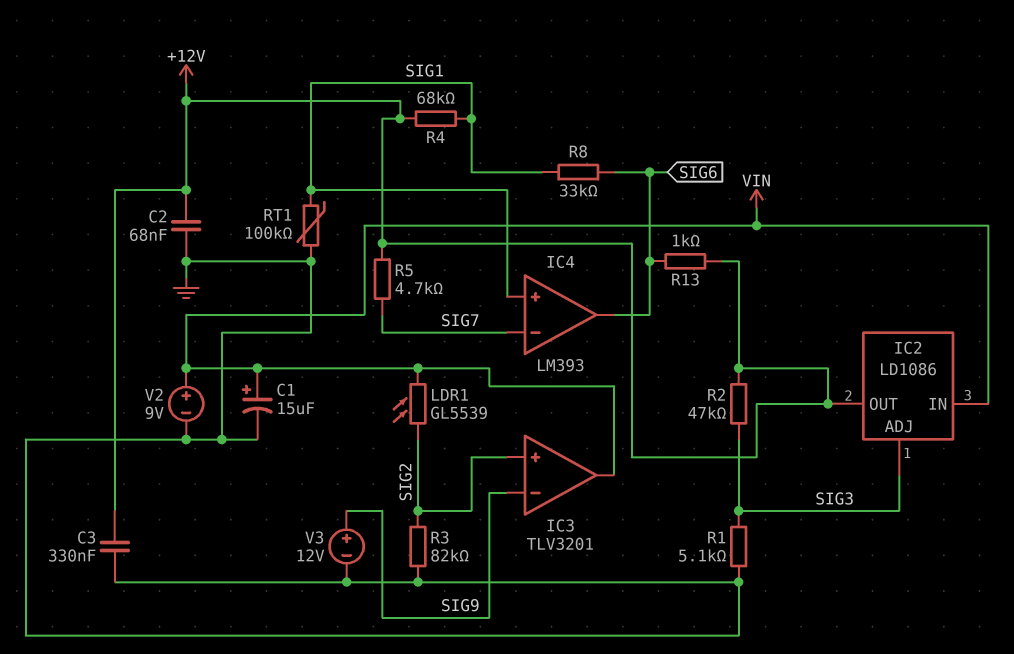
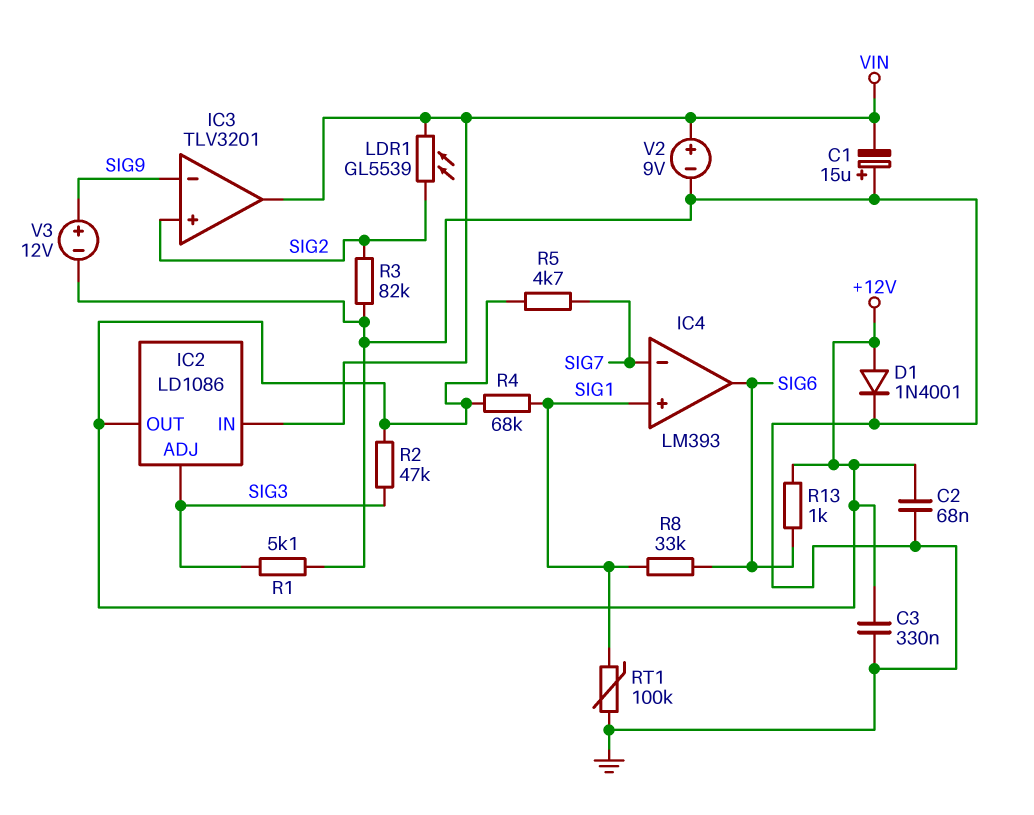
C1: 15uF (plus VIN, minus GND) -> 15uF (plus GND, minus VIN)
D1: none -> diode 1N4001 (A +12V, K GND)

